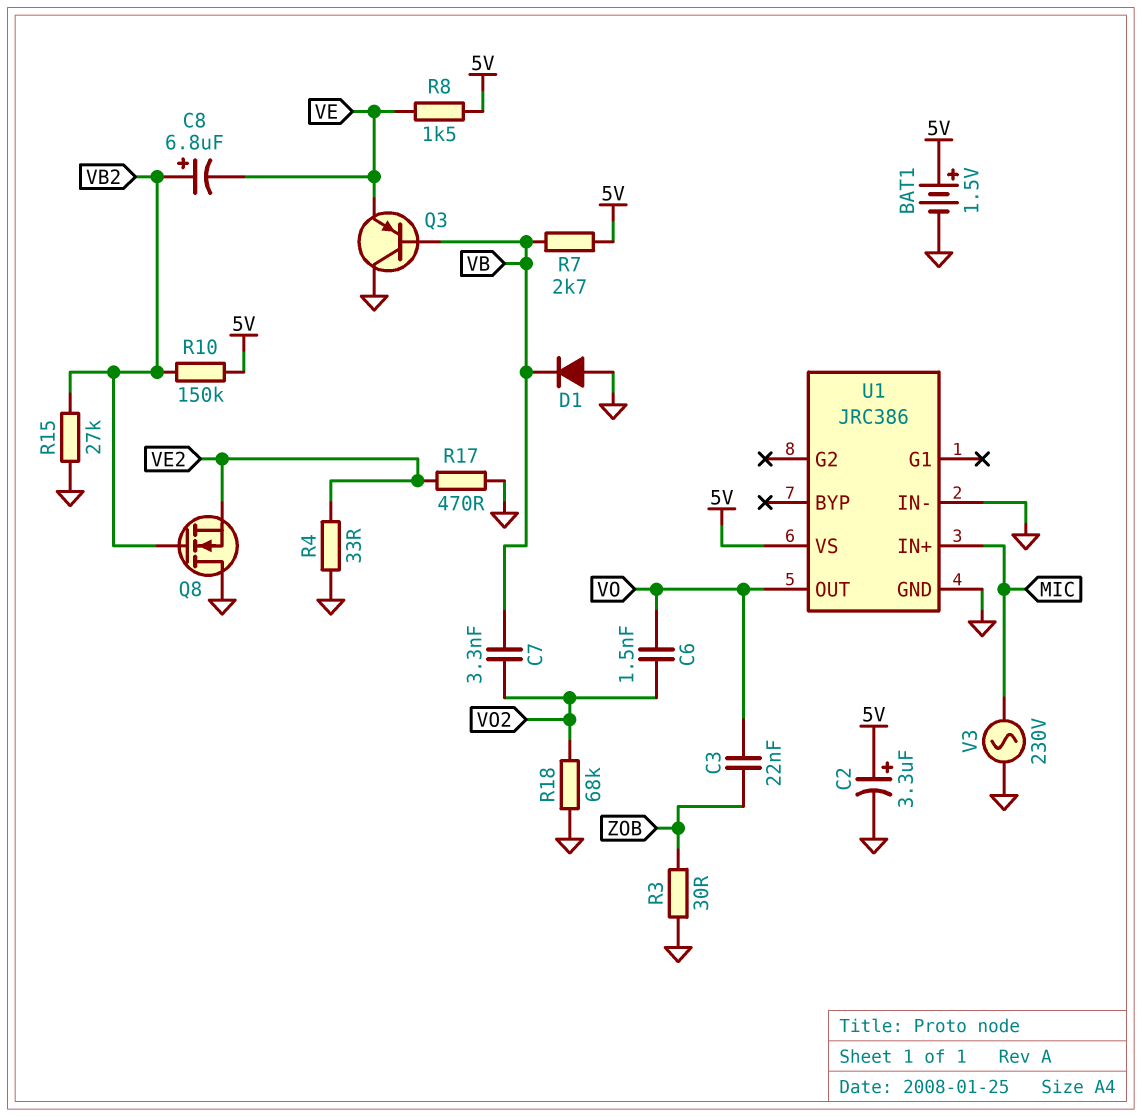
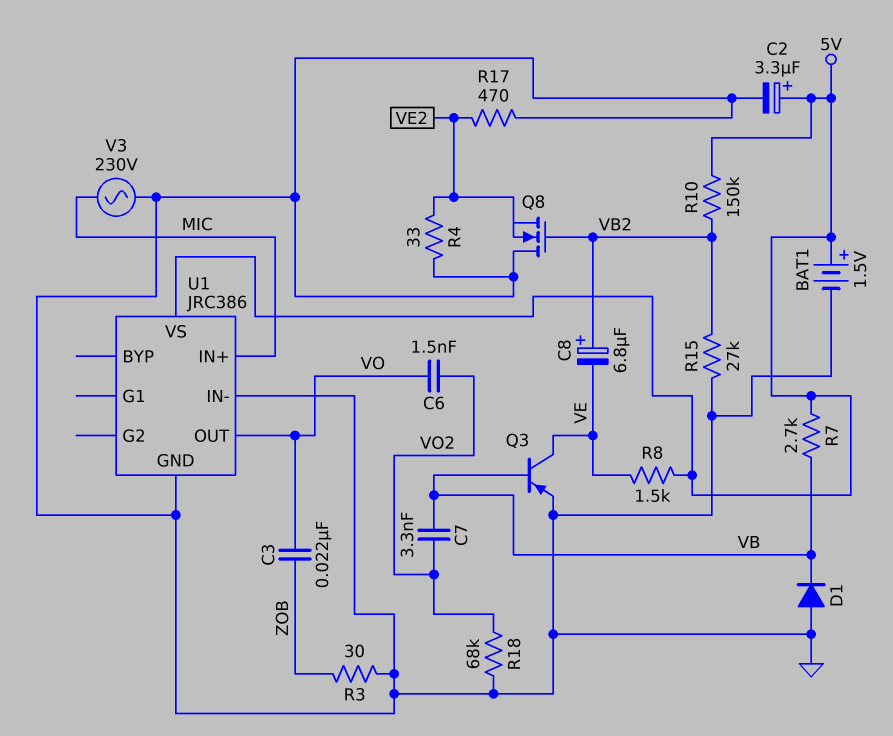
Q3: PNP (B VB, C GND, E VE) -> PNP (B VB, C VE, E GND)

